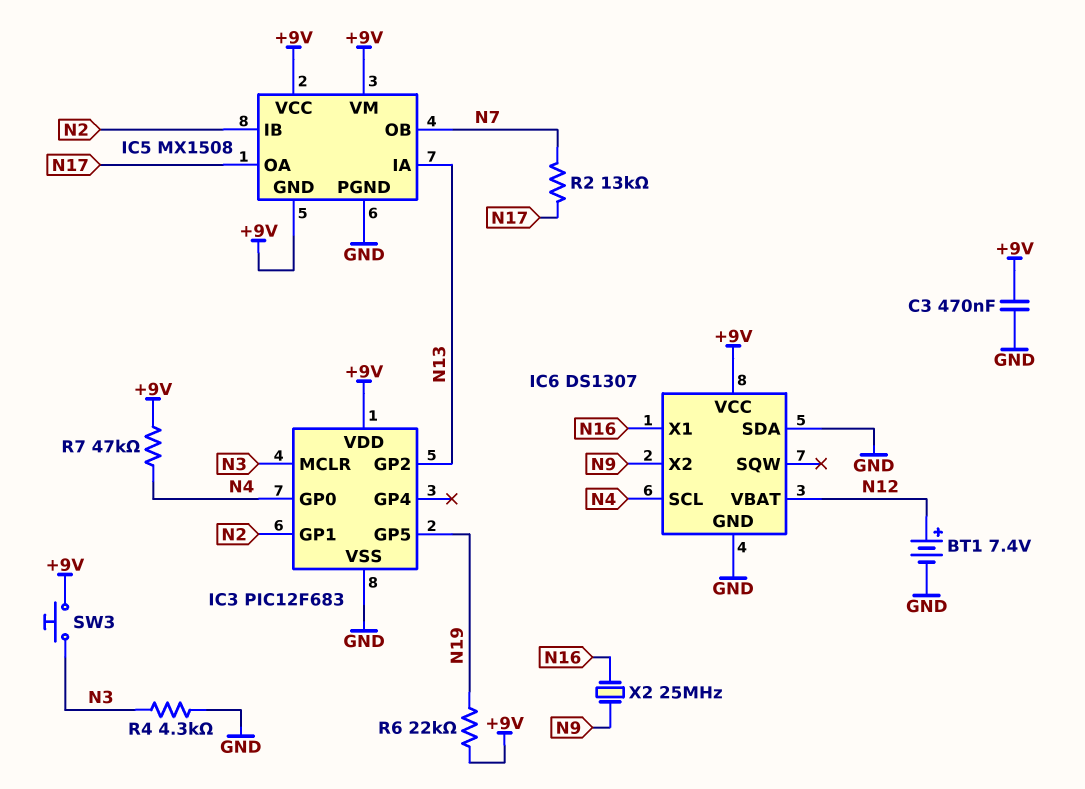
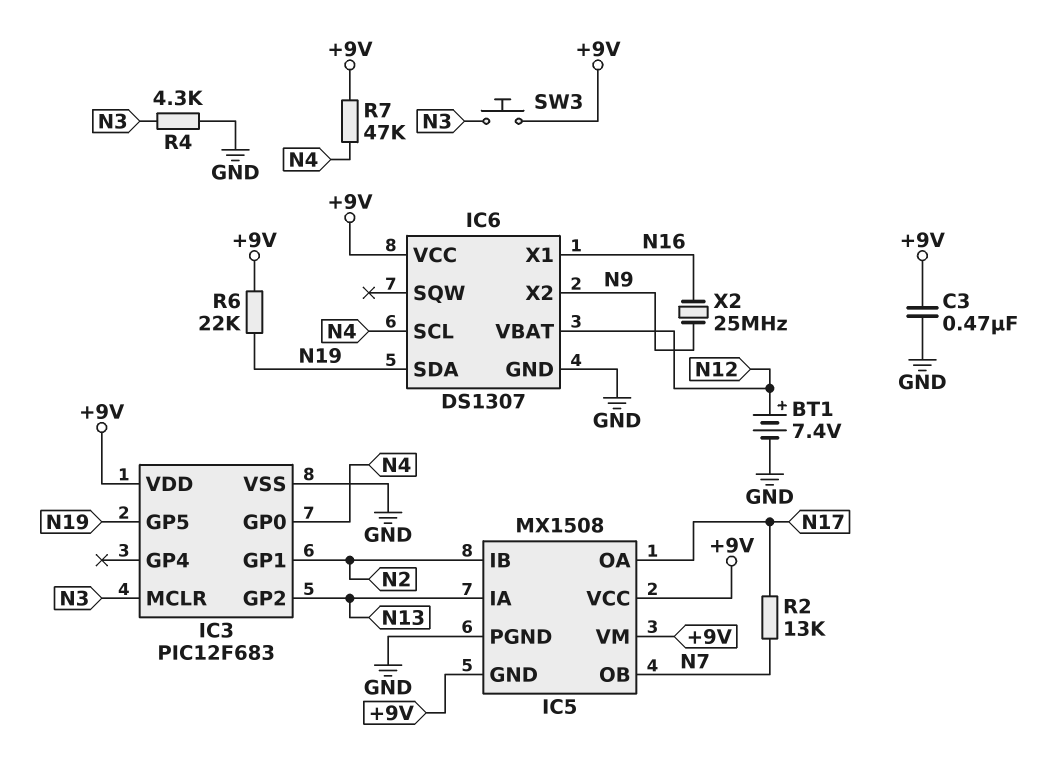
IC6 pin SDA: GND -> N19

